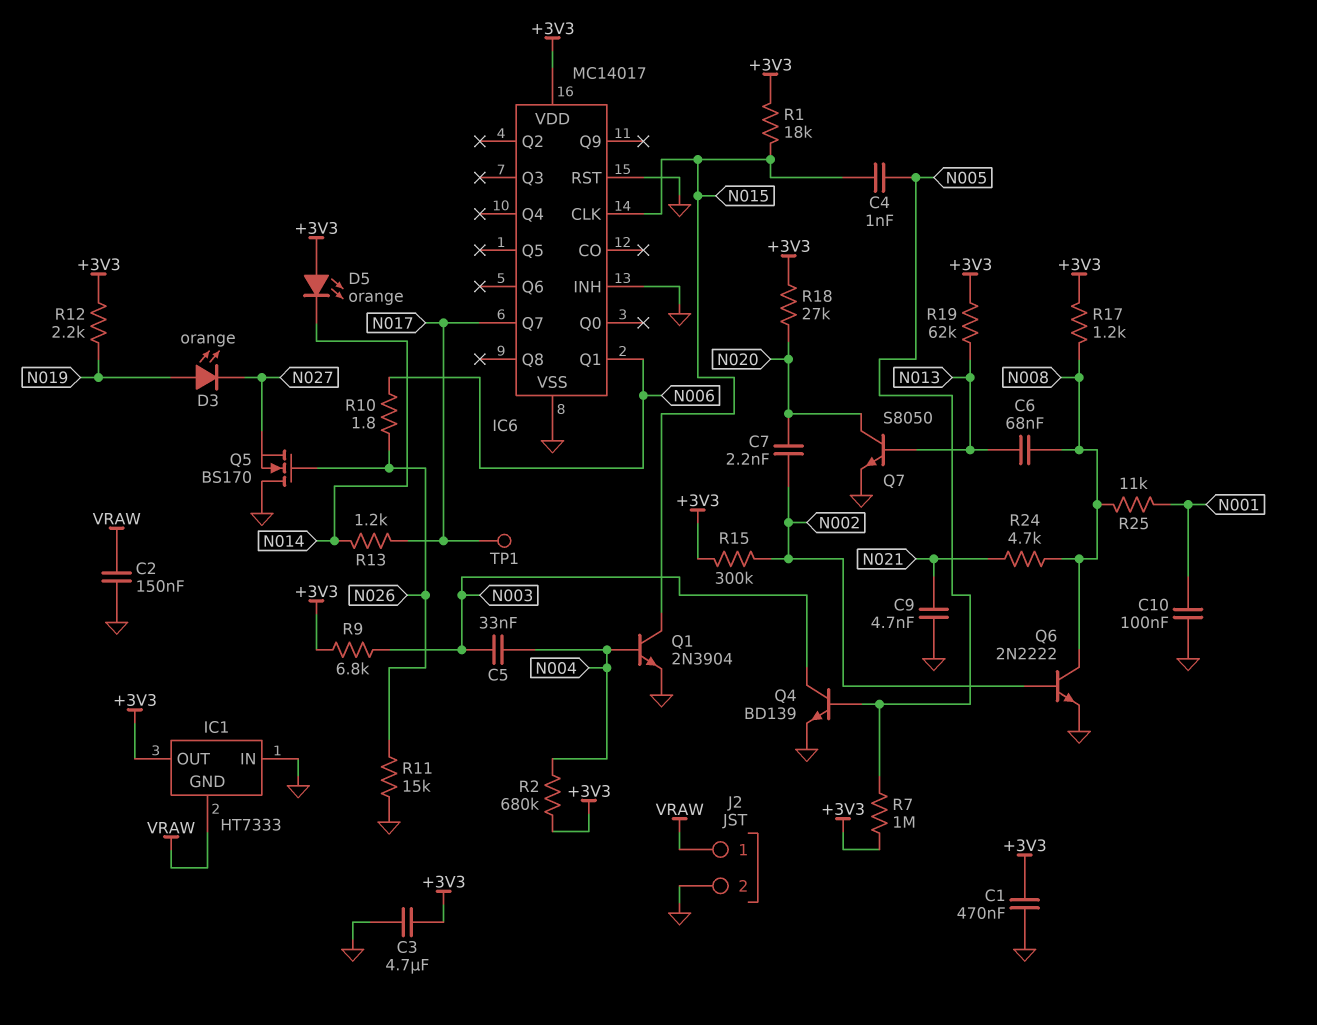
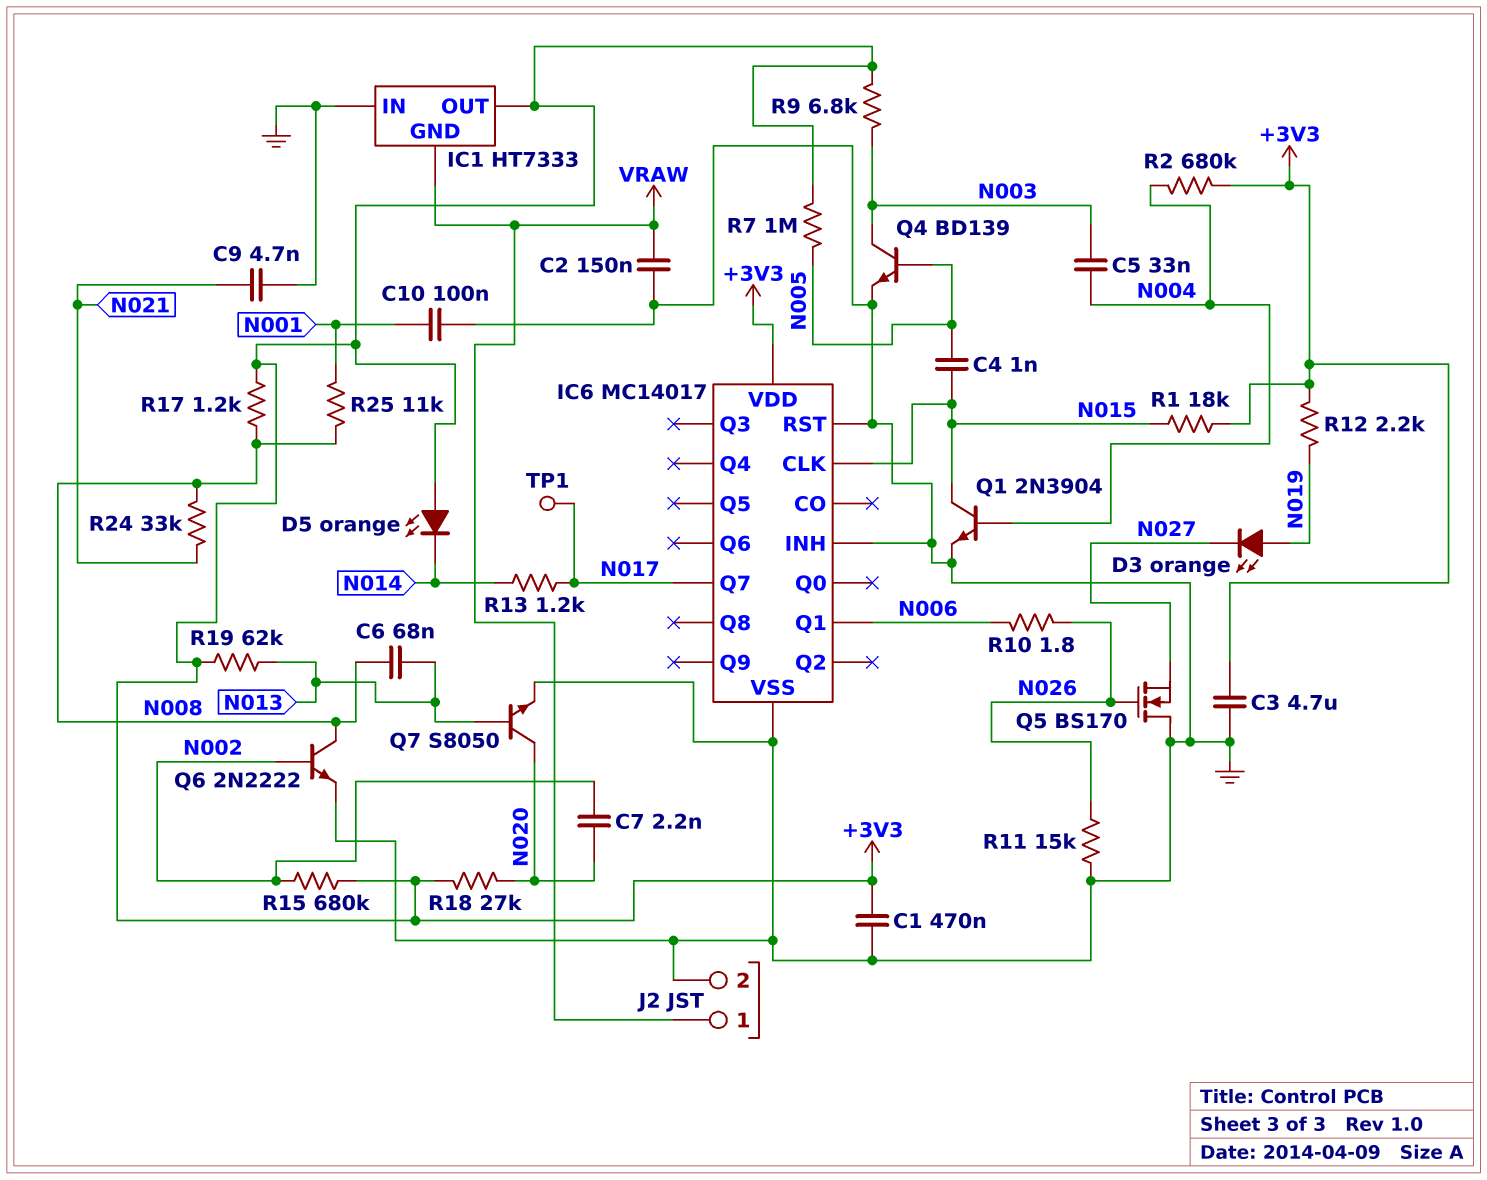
R15: 300k (+3V3, N002) -> 680k (+3V3, N002)
R24: 4.7k (N008, N021) -> 33k (N008, N021)

